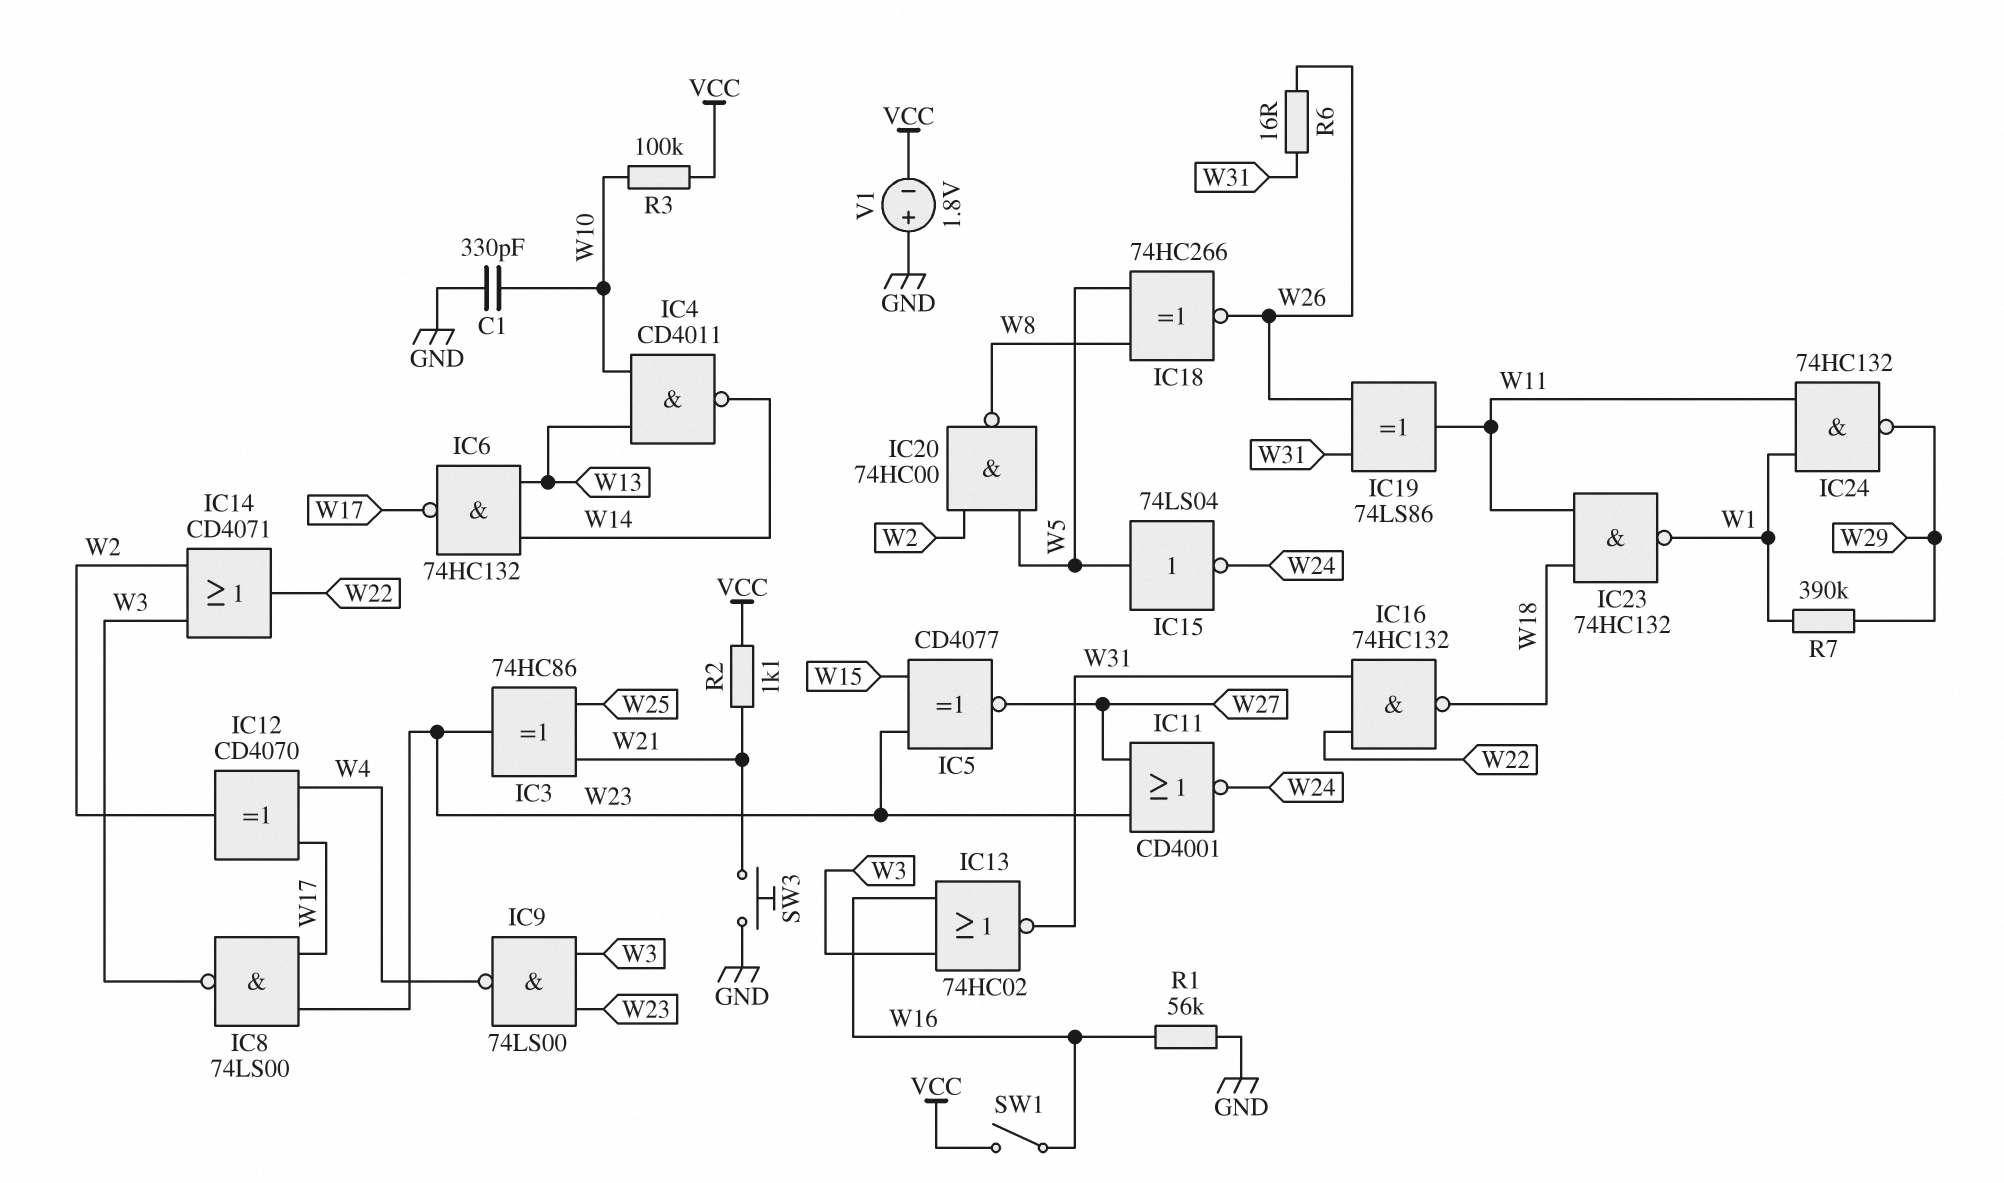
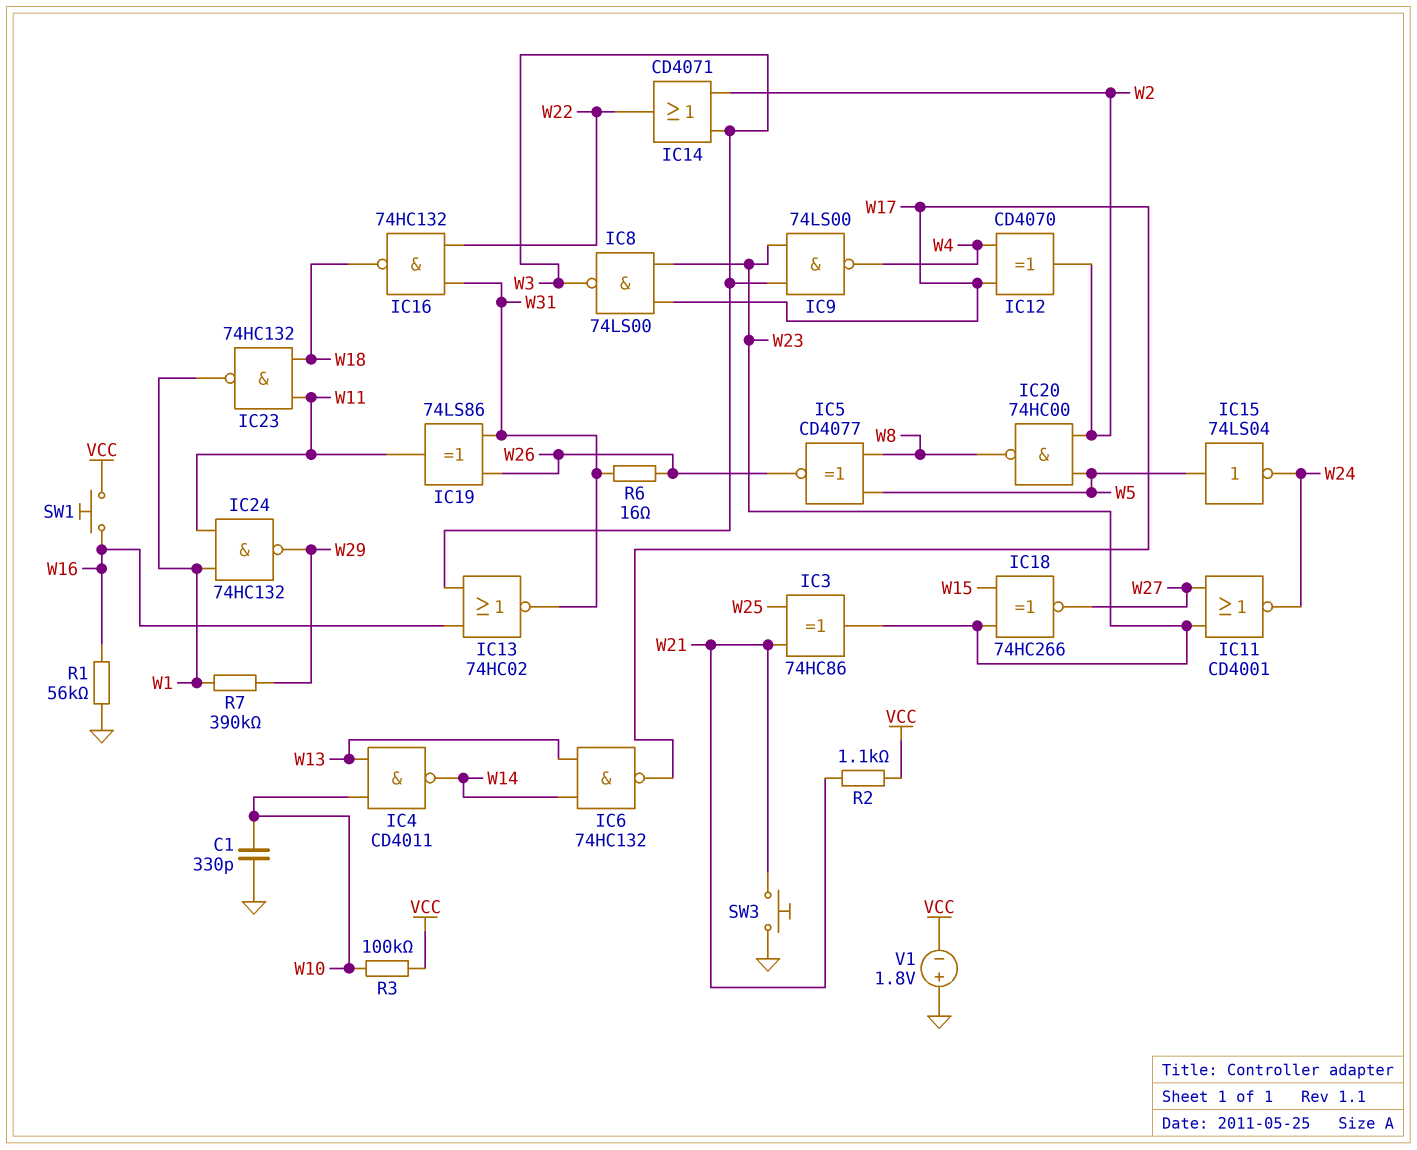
IC5: XNOR CD4077 (in W15, in W23, out W27) -> XNOR CD4077 (in W5, in W8, out W26)
IC18: XNOR 74HC266 (in W5, in W8, out W26) -> XNOR 74HC266 (in W15, in W23, out W27)
SW1: switch (VCC, W16) -> button (VCC, W16)

